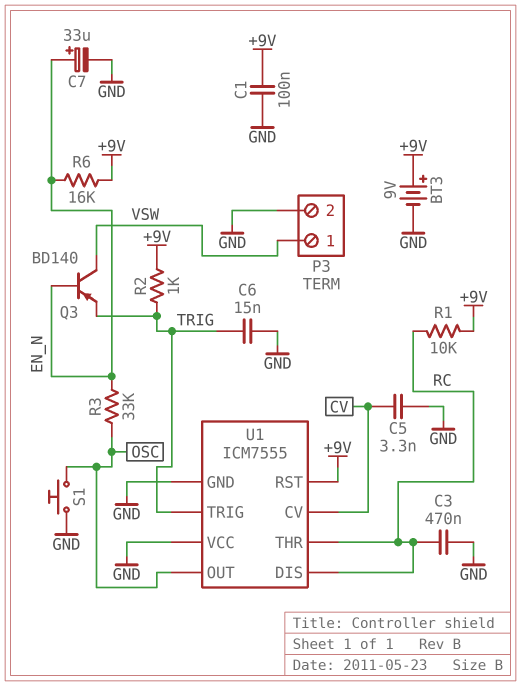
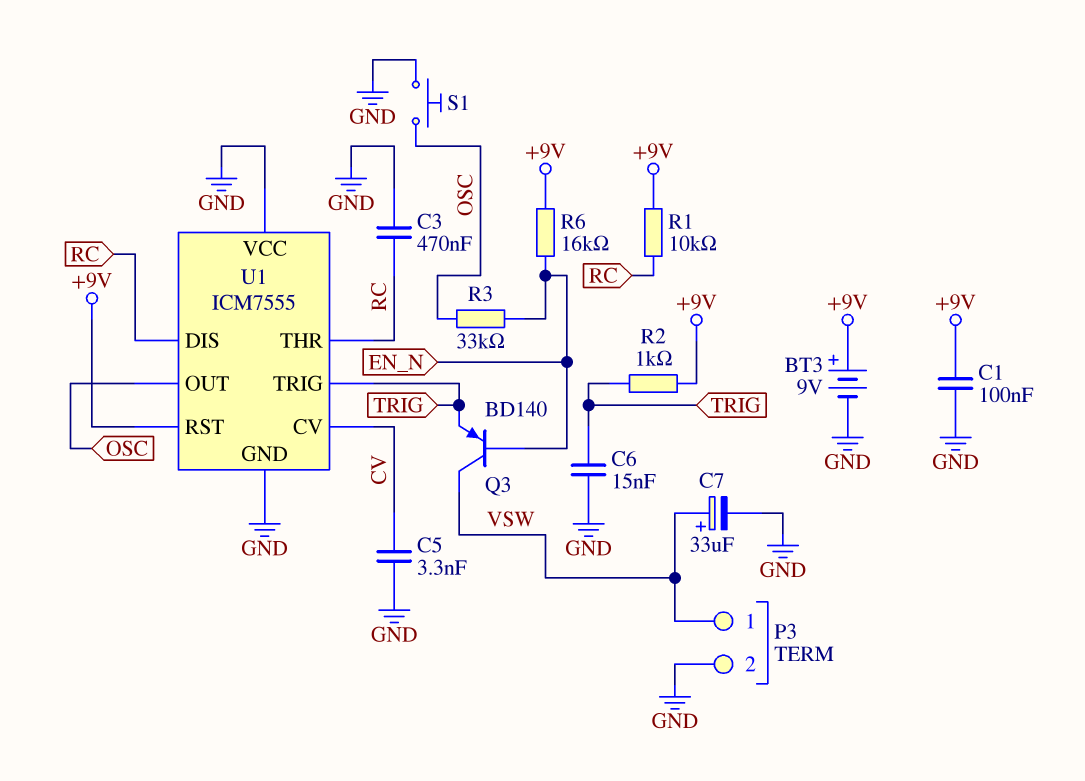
C7: 33uF (plus EN_N, minus GND) -> 33uF (plus VSW, minus GND)

